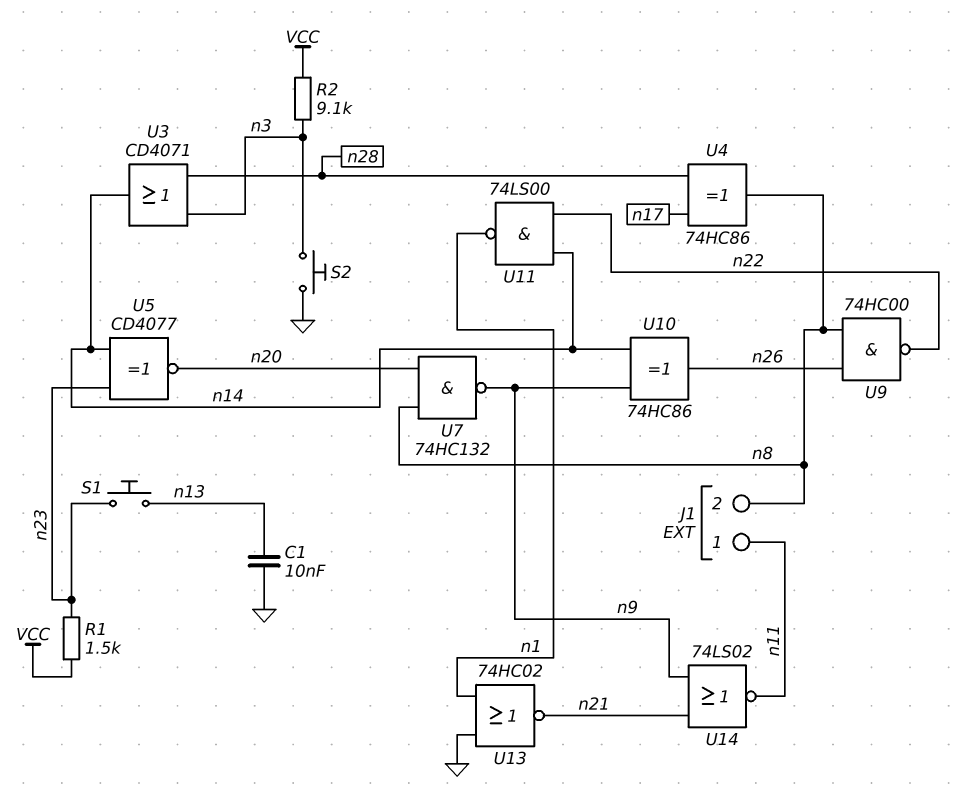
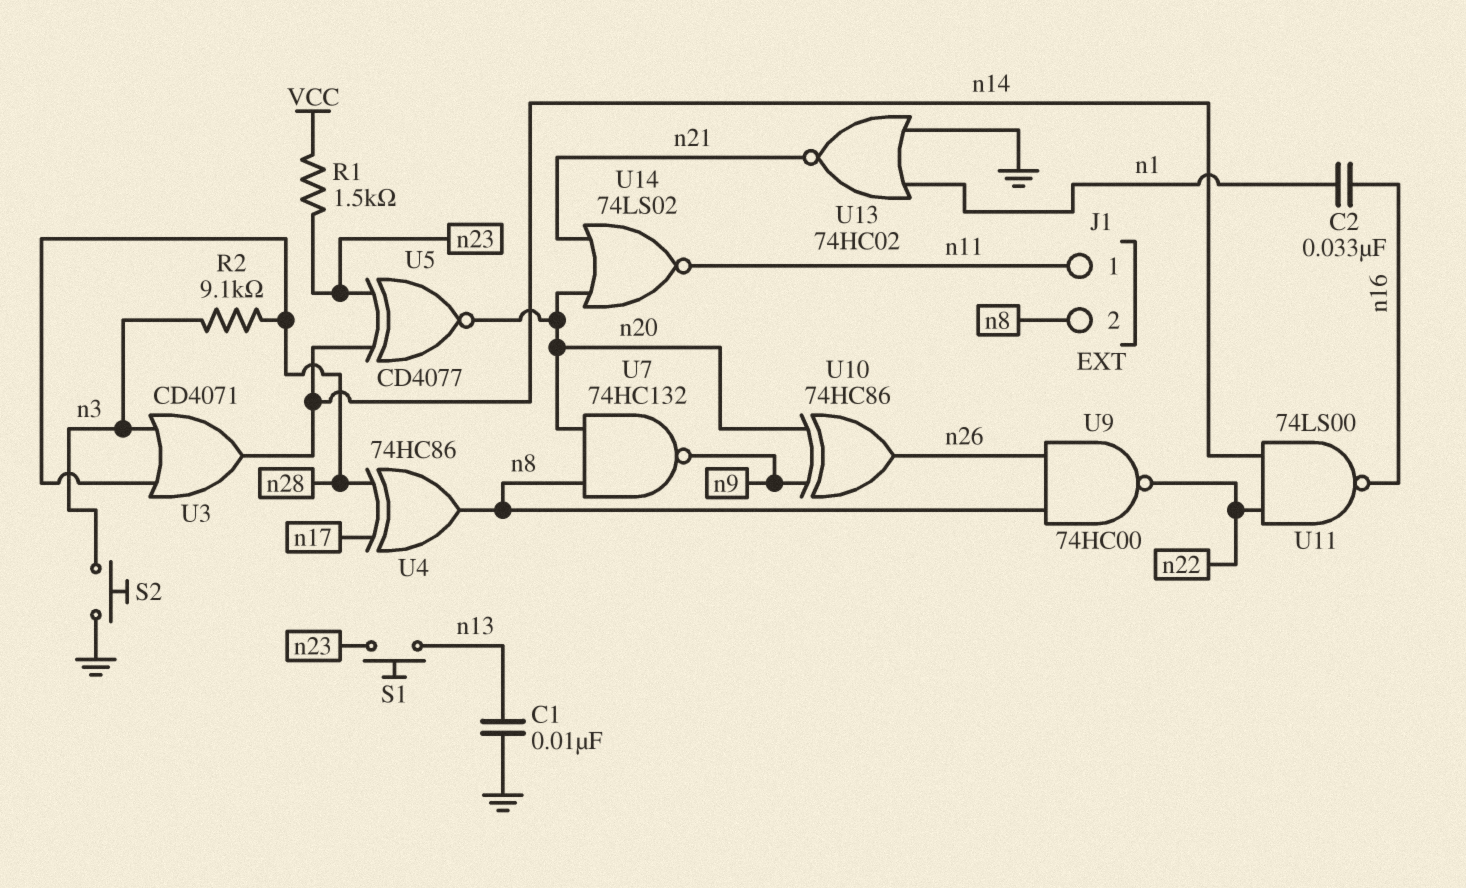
C2: none -> 33nF (n1, n16)
R2: 9.1k (VCC, n3) -> 9.1k (n3, n28)
U10: XOR 74HC86 (in n9, in n14, out n26) -> XOR 74HC86 (in n9, in n20, out n26)
U11: NAND 74LS00 (in n14, in n22, out n1) -> NAND 74LS00 (in n14, in n22, out n16)
U14: NOR 74LS02 (in n9, in n21, out n11) -> NOR 74LS02 (in n20, in n21, out n11)

